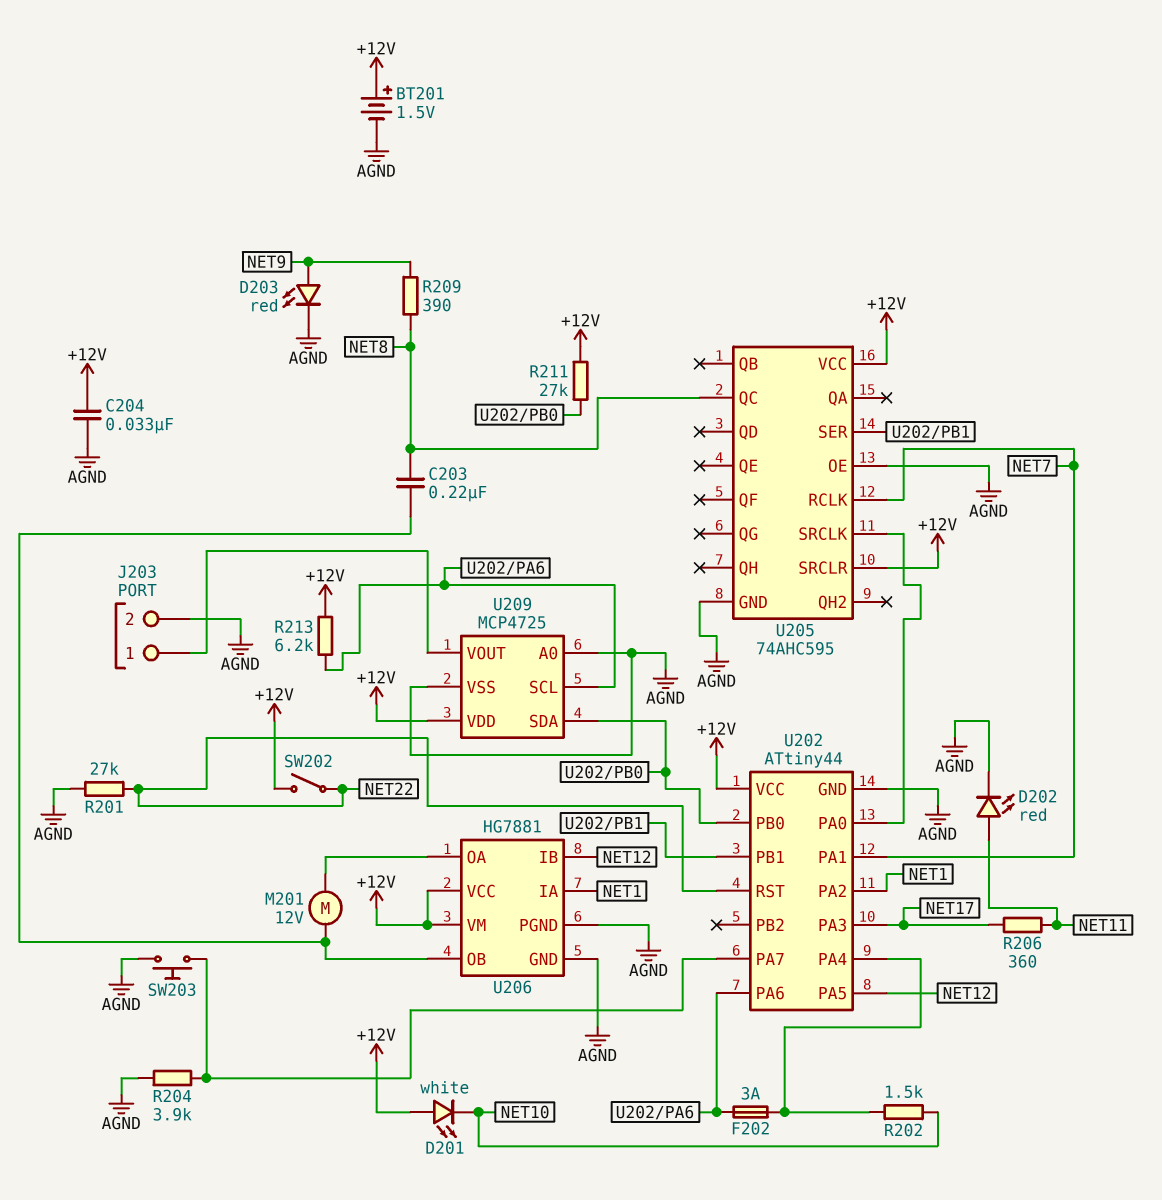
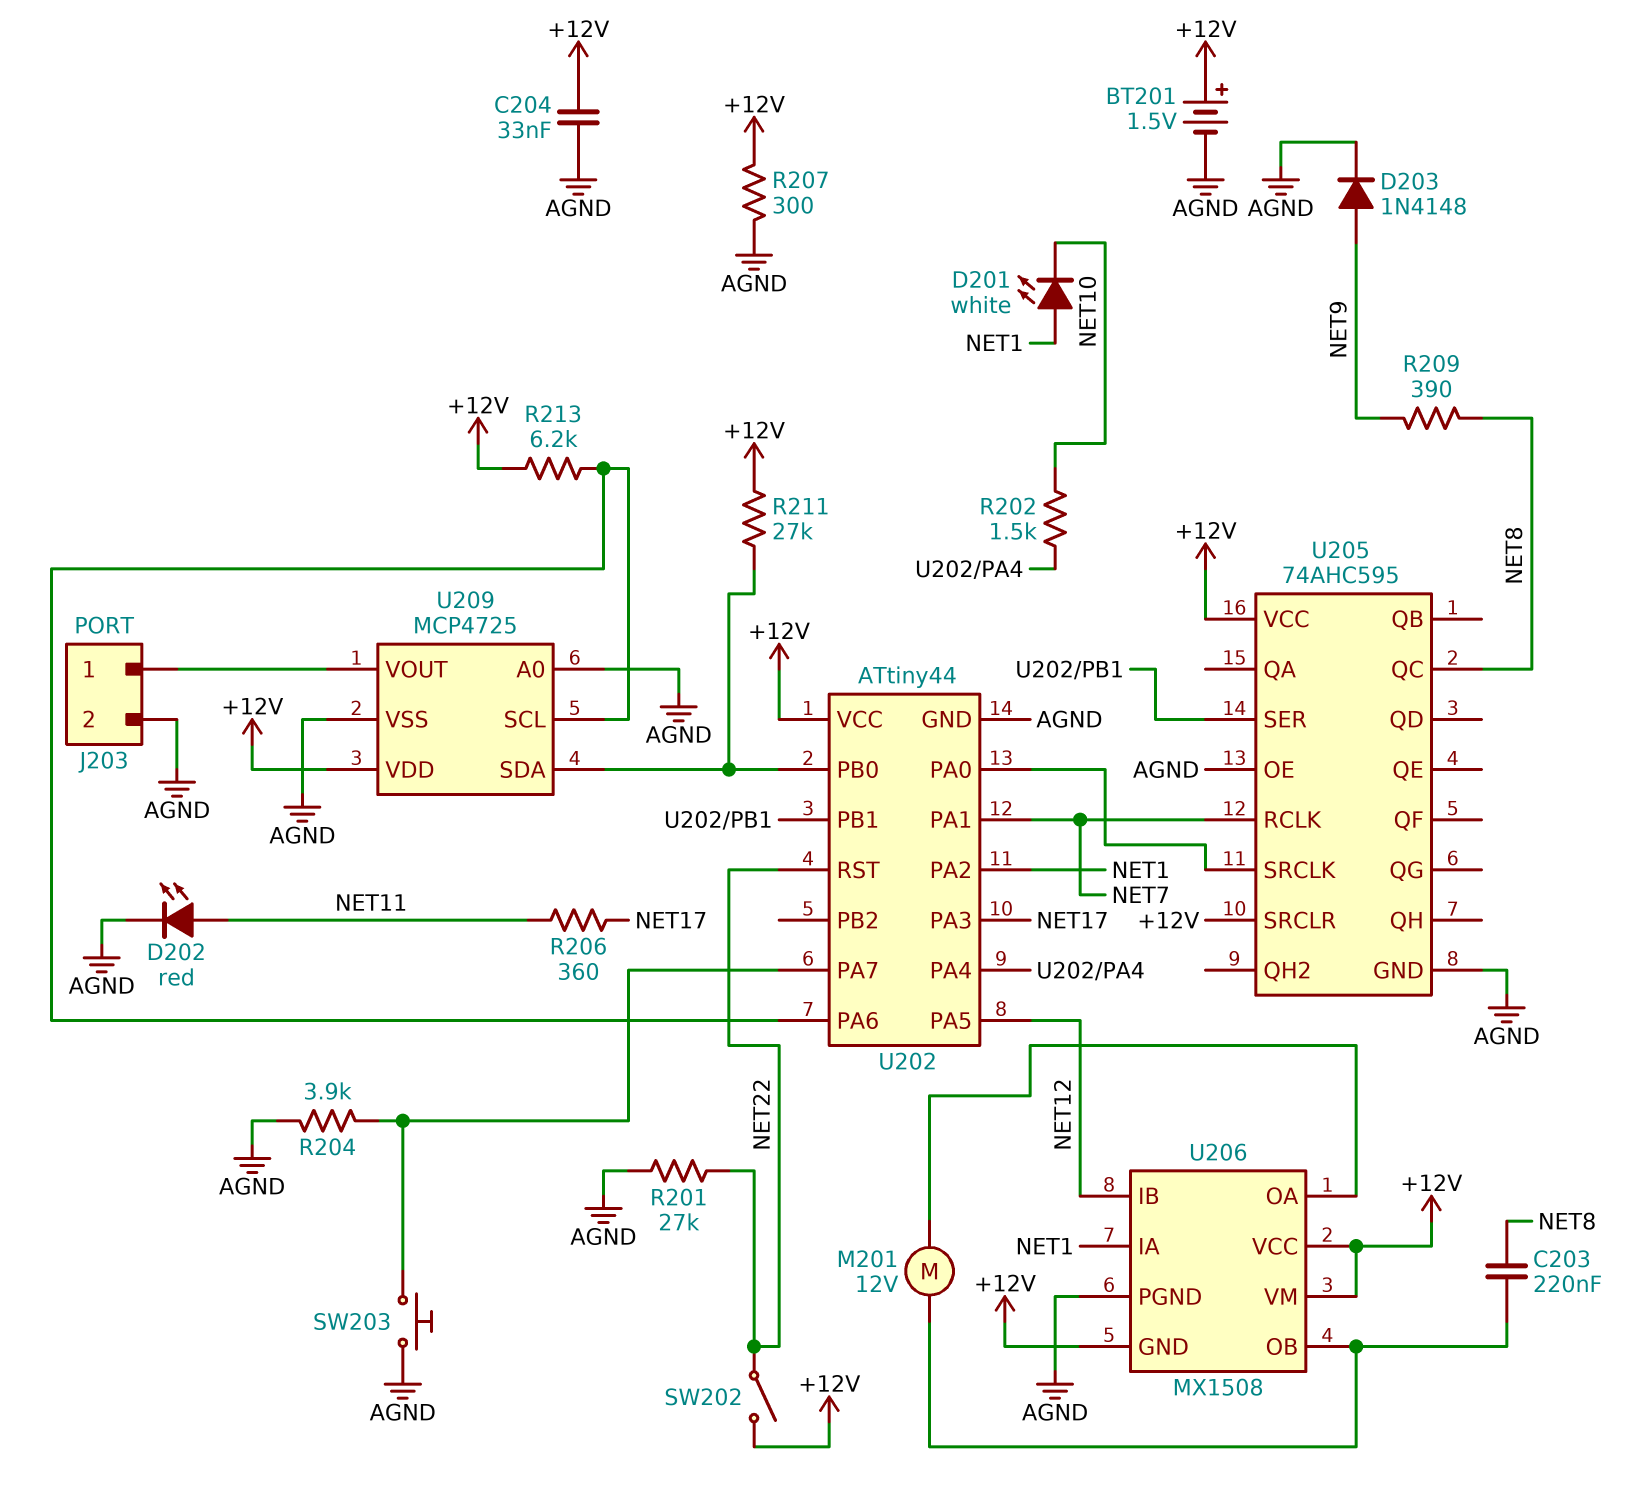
D201: LED white (A +12V, K NET10) -> LED white (A NET1, K NET10)
D203: LED red (A NET9, K AGND) -> diode 1N4148 (A NET9, K AGND)
F202: 3A (U202/PA4, U202/PA6) -> none
R207: none -> 300 (+12V, AGND)
U206: HG7881 -> MX1508
U206 pin GND: AGND -> +12V

